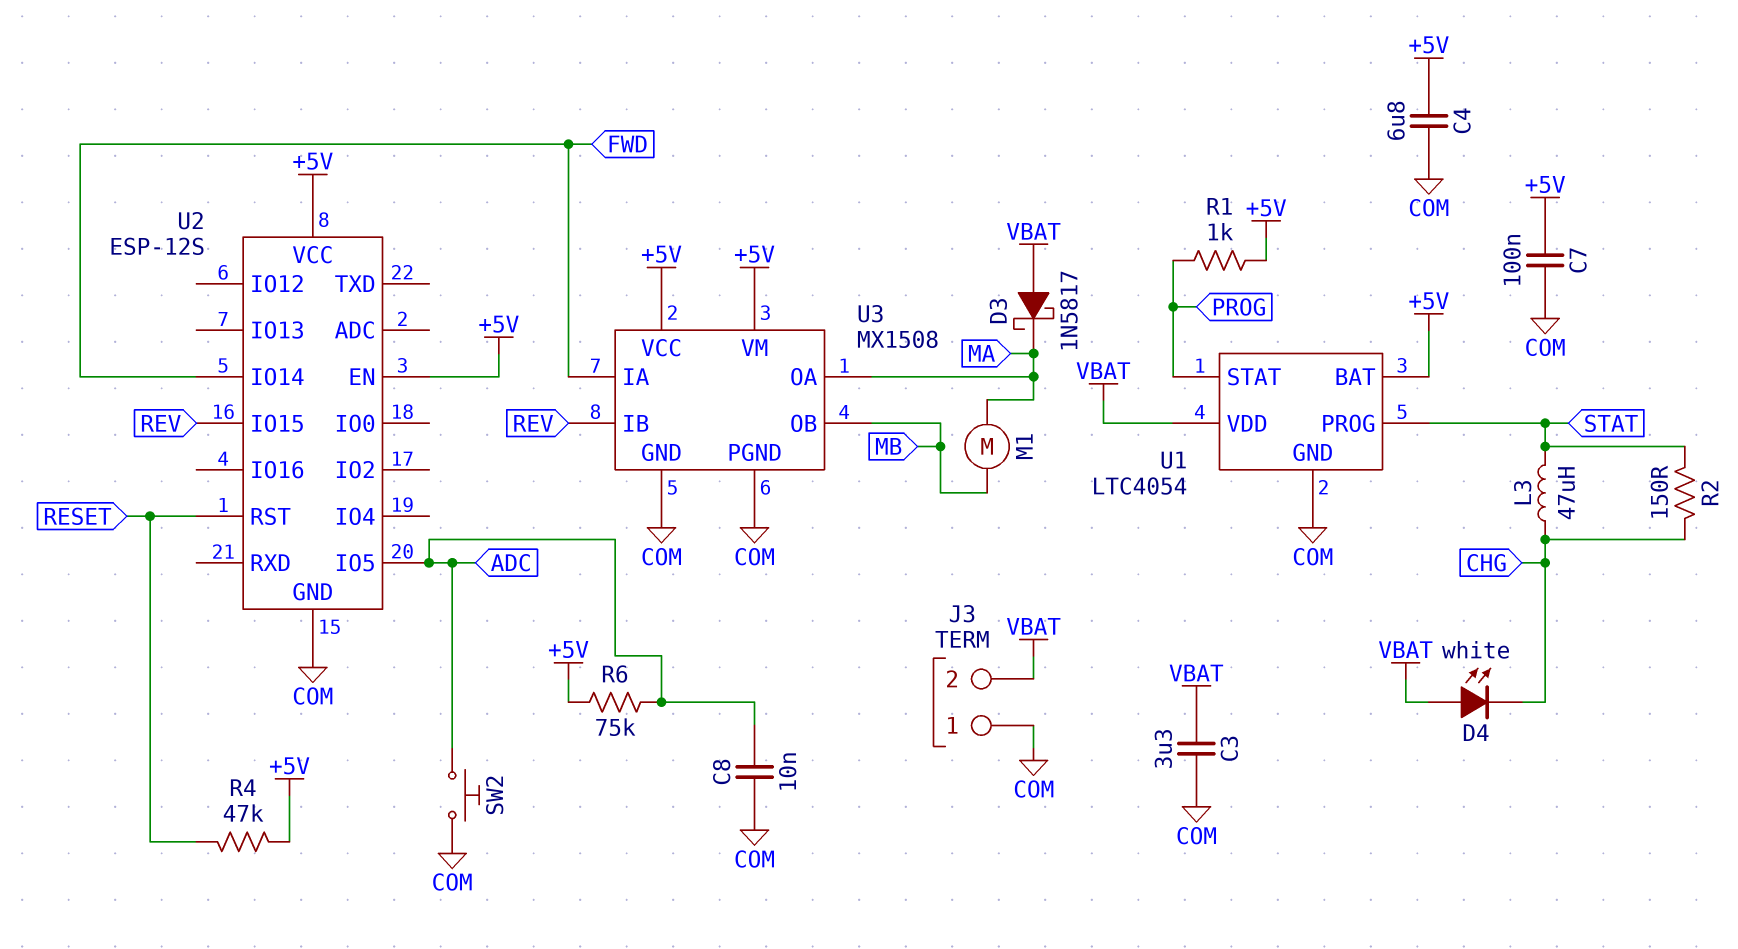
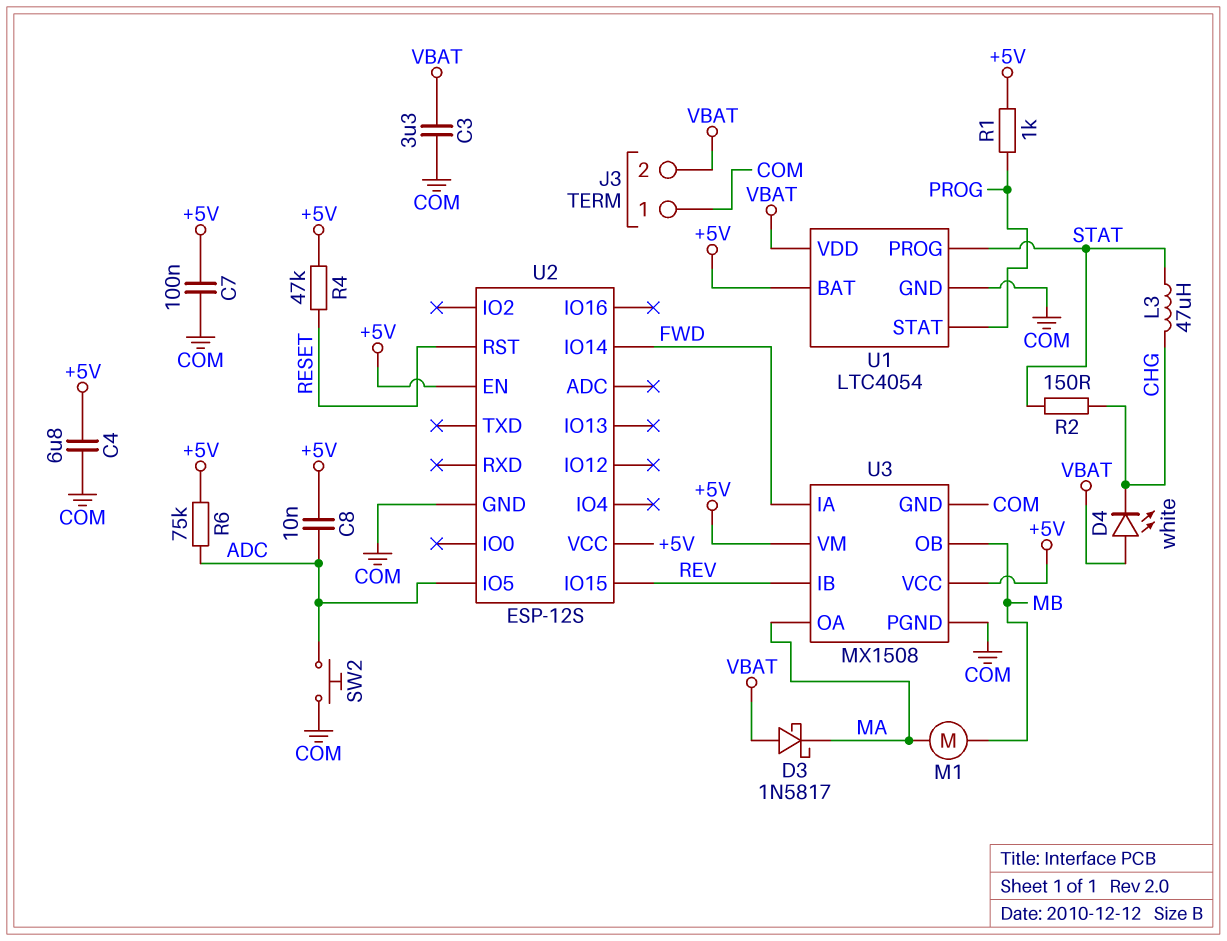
C8: 10nF (ADC, COM) -> 10nF (+5V, ADC)

